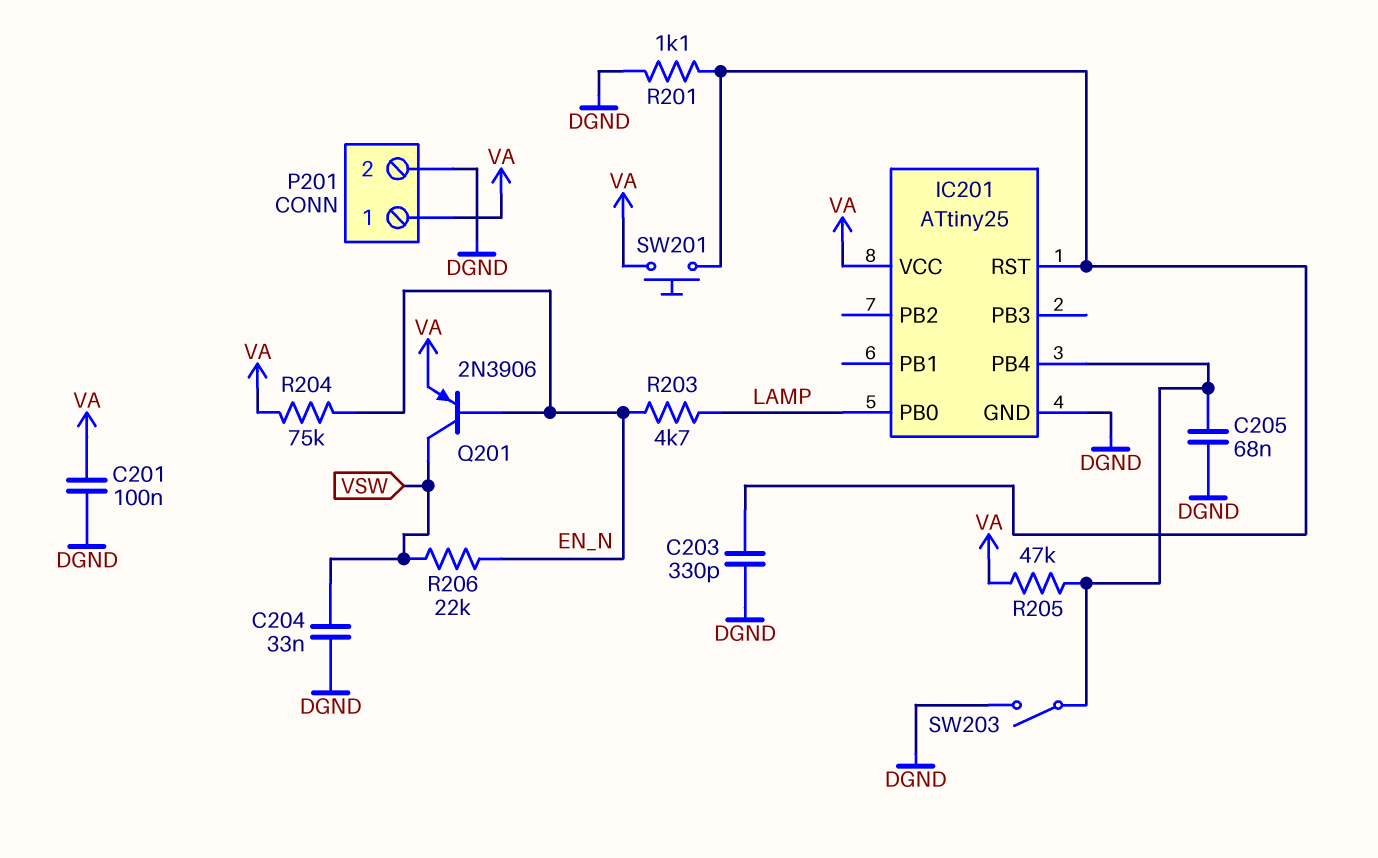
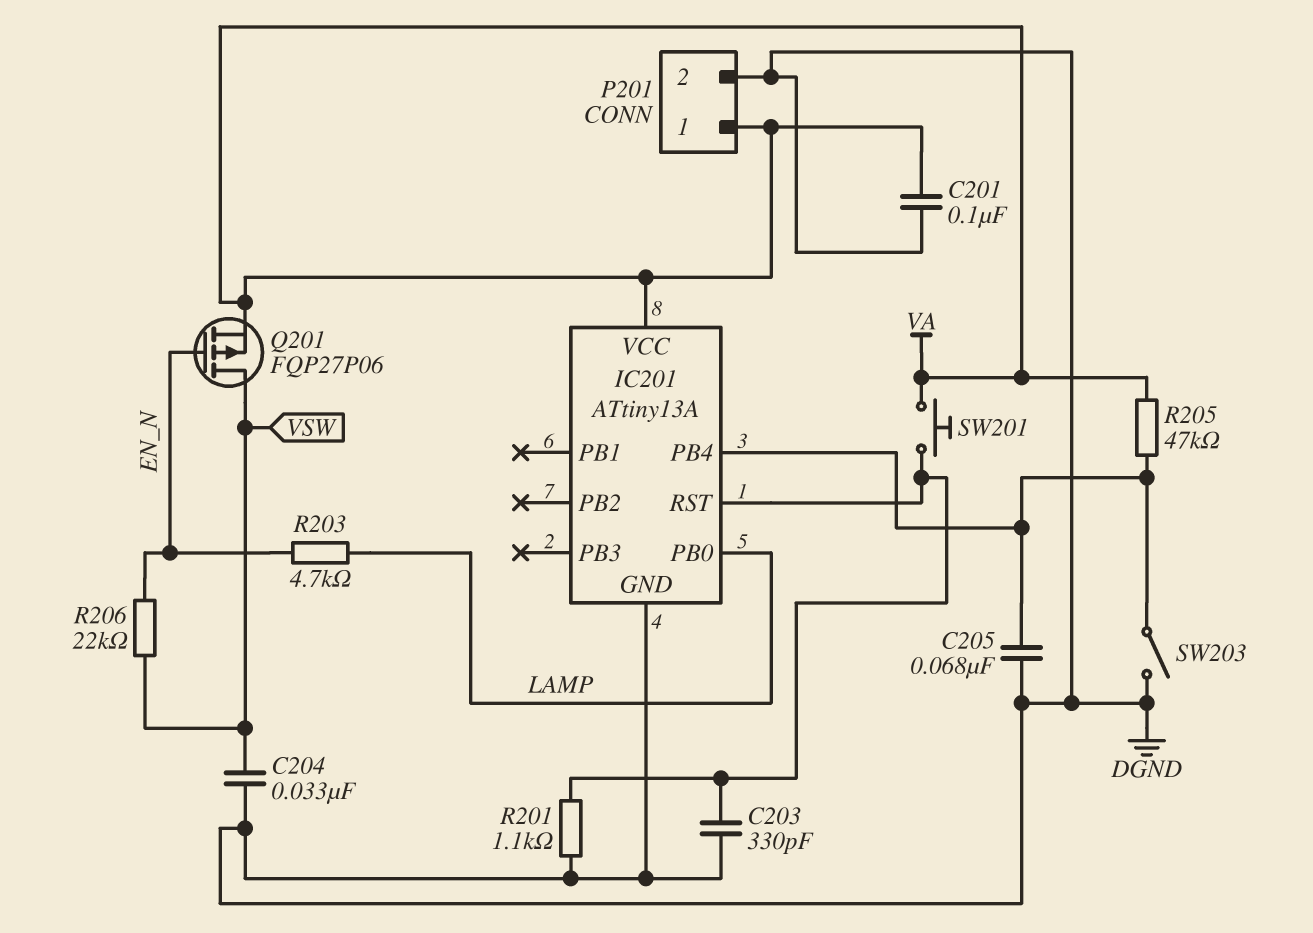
IC201: ATtiny25 -> ATtiny13A
Q201: PNP 2N3906 (B EN_N, C VSW, E VA) -> PMOS FQP27P06 (G EN_N, D VSW, S VA)
R204: 75k (EN_N, VA) -> none

